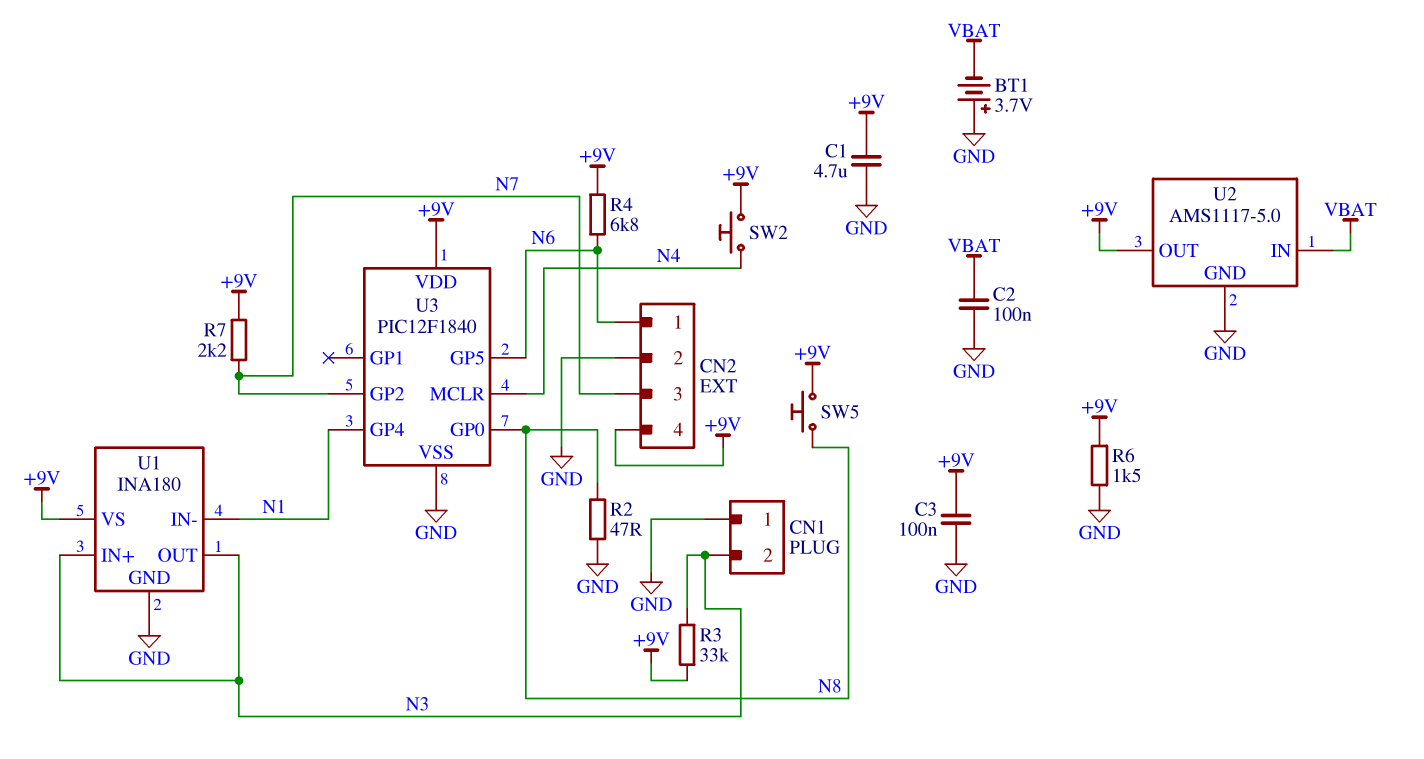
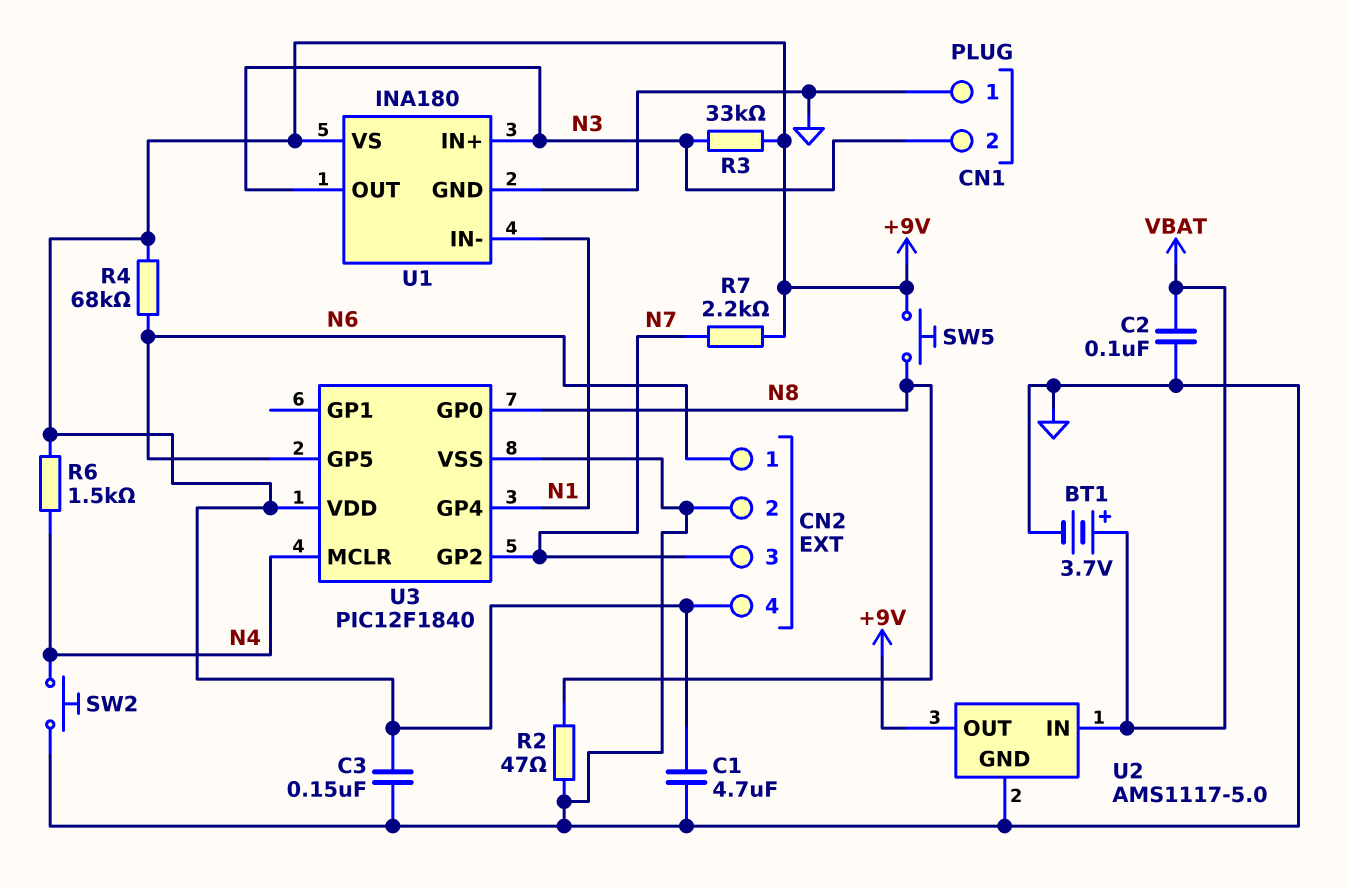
BT1: 3.7V (plus GND, minus VBAT) -> 3.7V (plus VBAT, minus GND)
C3: 100nF (+9V, GND) -> 150nF (+9V, GND)
R4: 6.8k (+9V, N6) -> 68k (+9V, N6)
R6: 1.5k (+9V, GND) -> 1.5k (+9V, N4)
SW2: button (+9V, N4) -> button (GND, N4)

